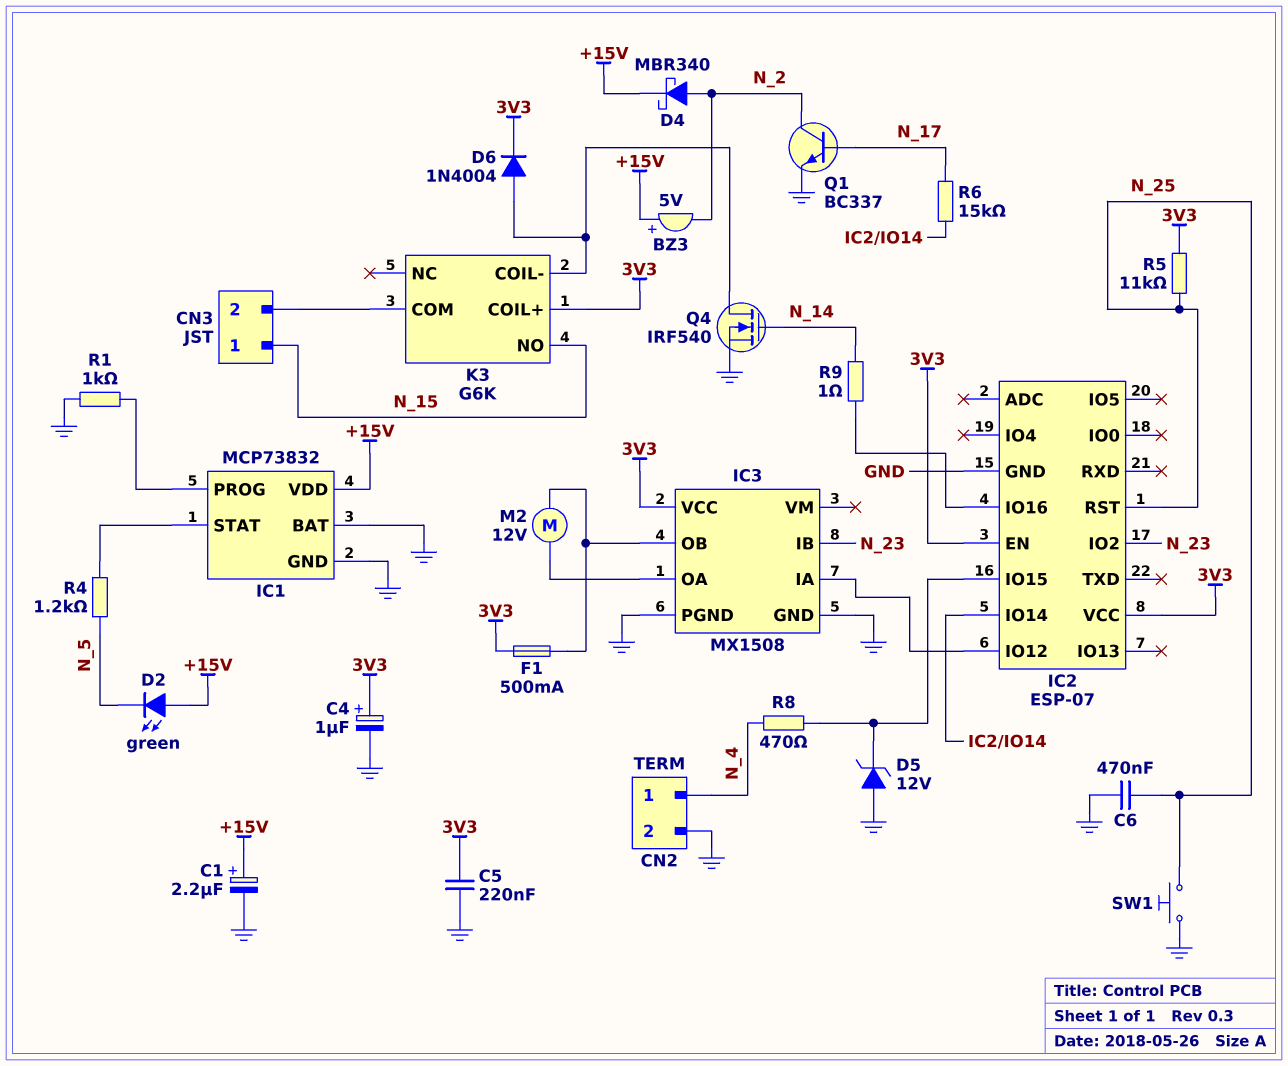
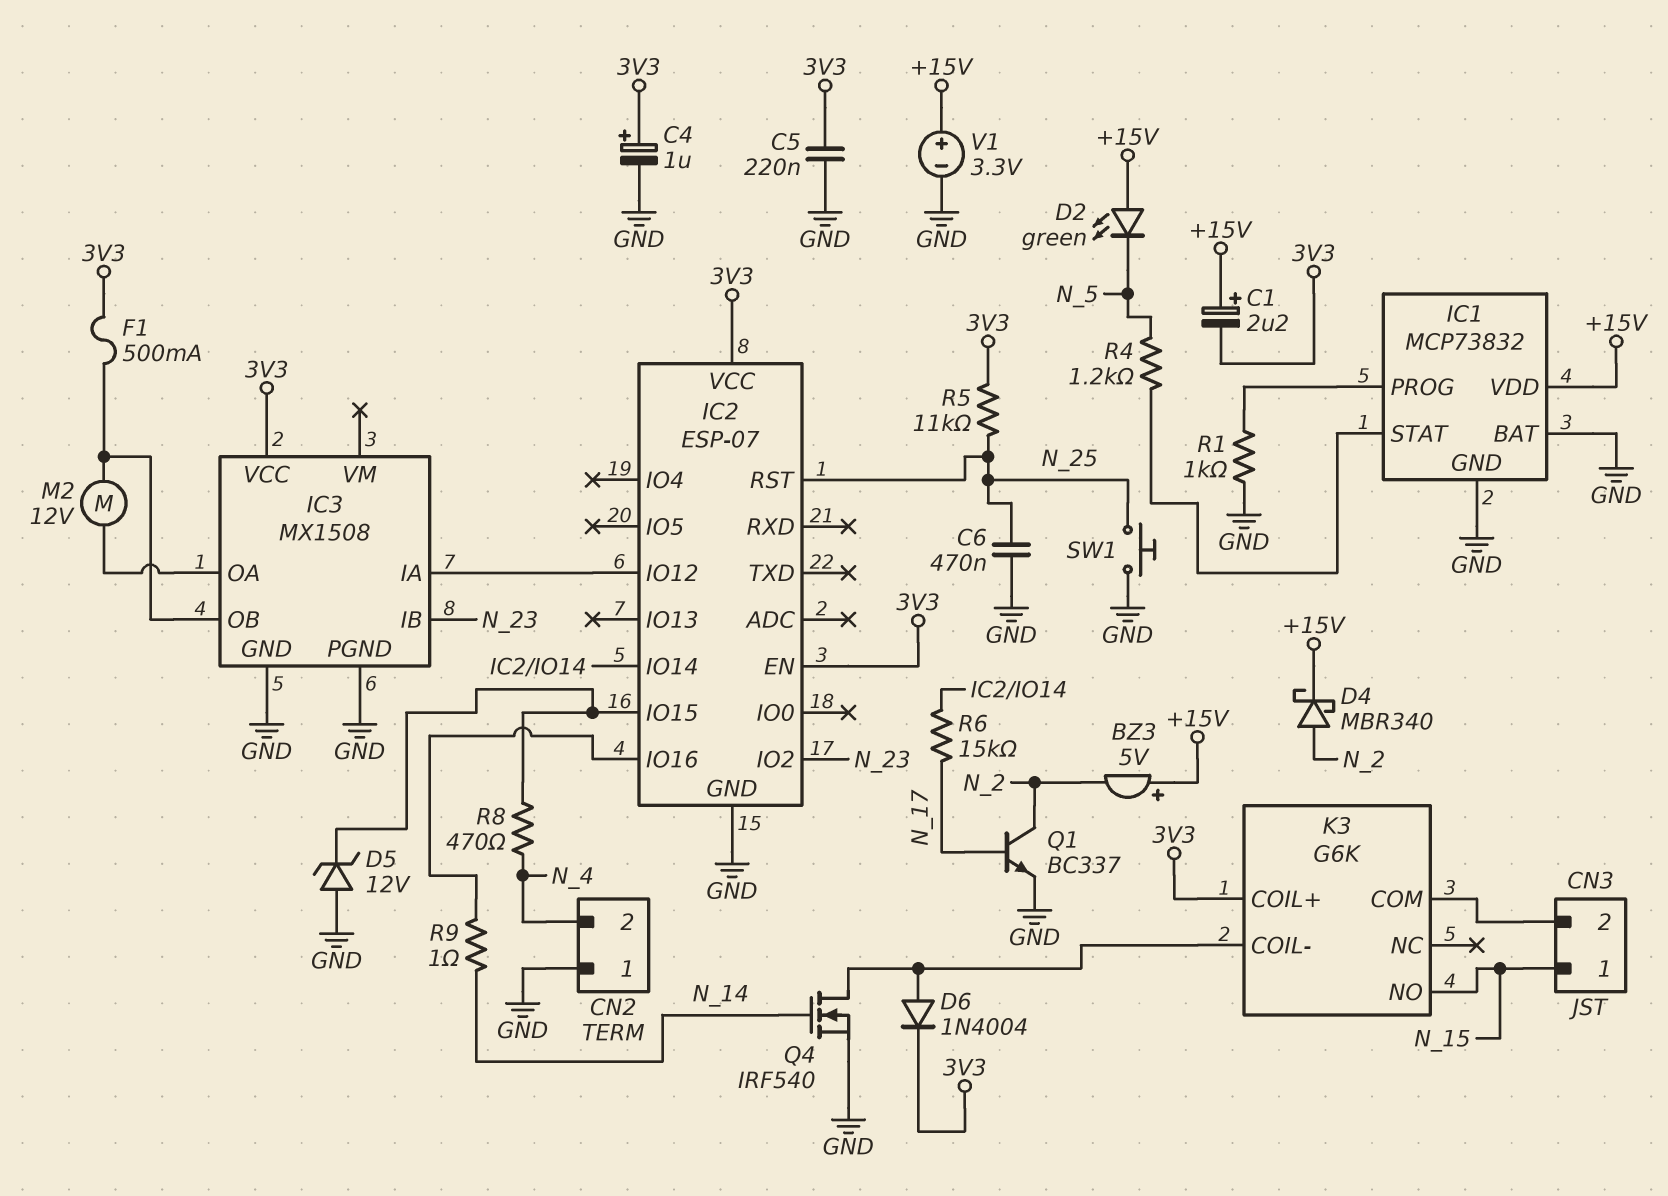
C1: 2.2uF (plus +15V, minus GND) -> 2.2uF (plus +15V, minus 3V3)
CN2 pin 1: N_4 -> GND
CN2 pin 2: GND -> N_4
V1: none -> 3.3V (plus +15V, minus GND)

